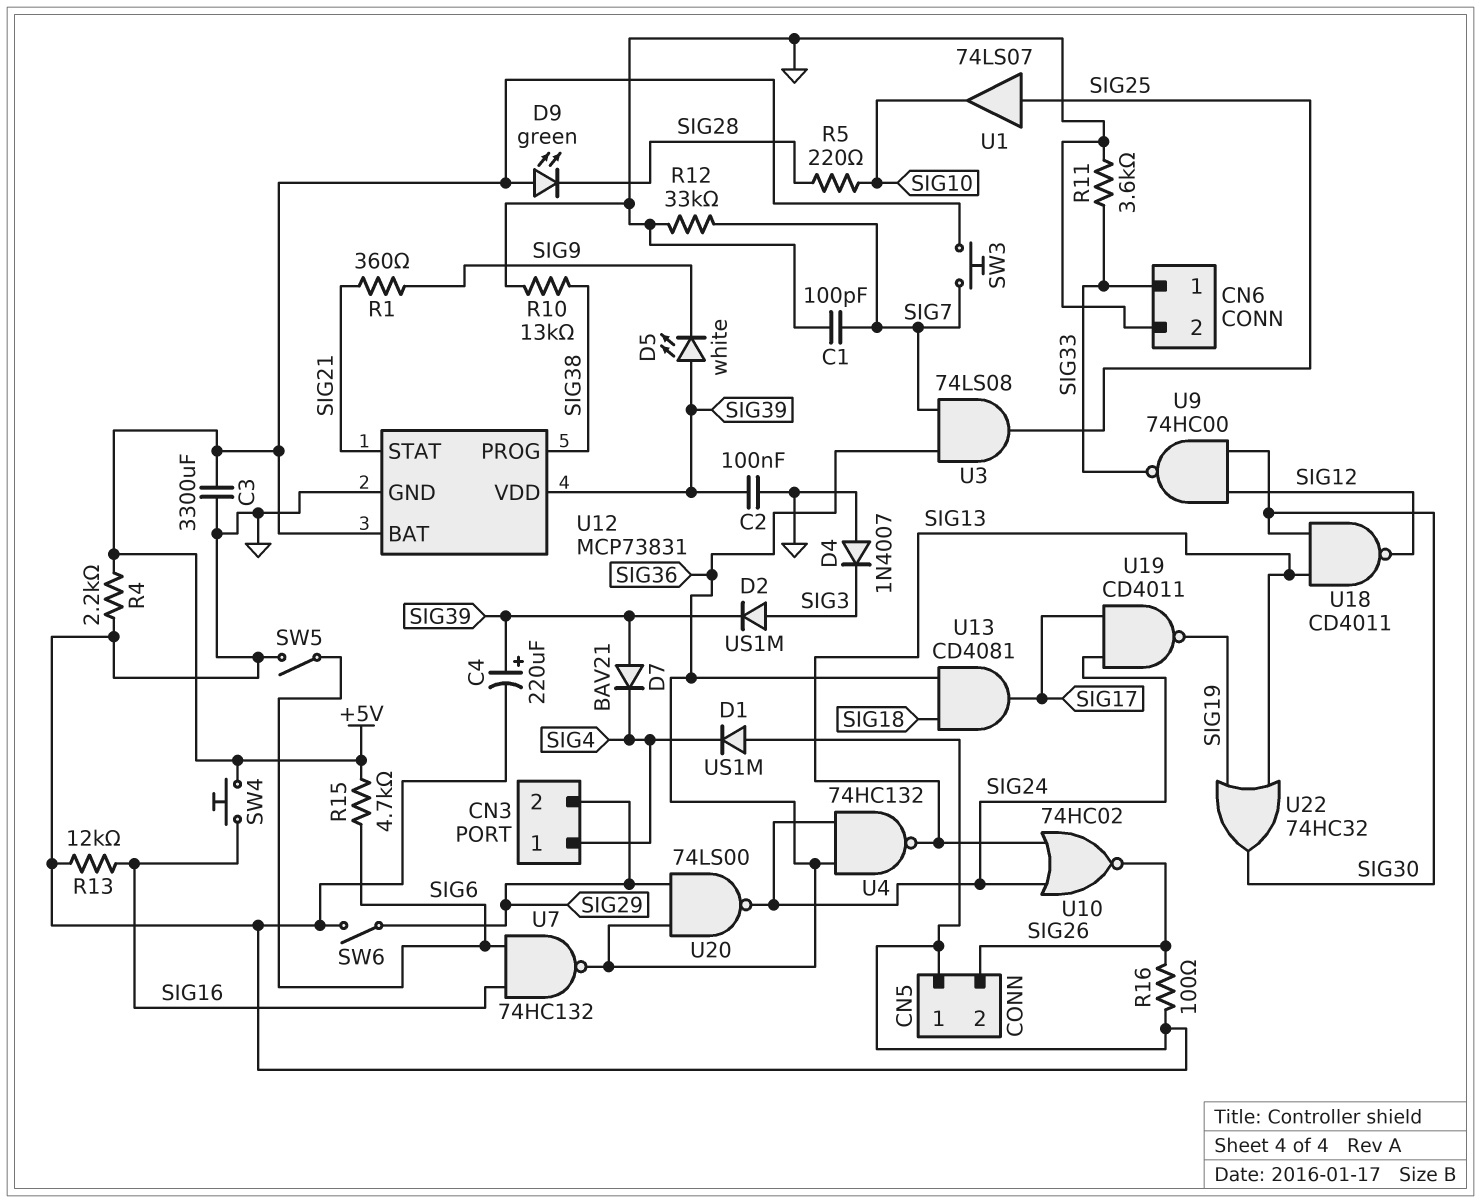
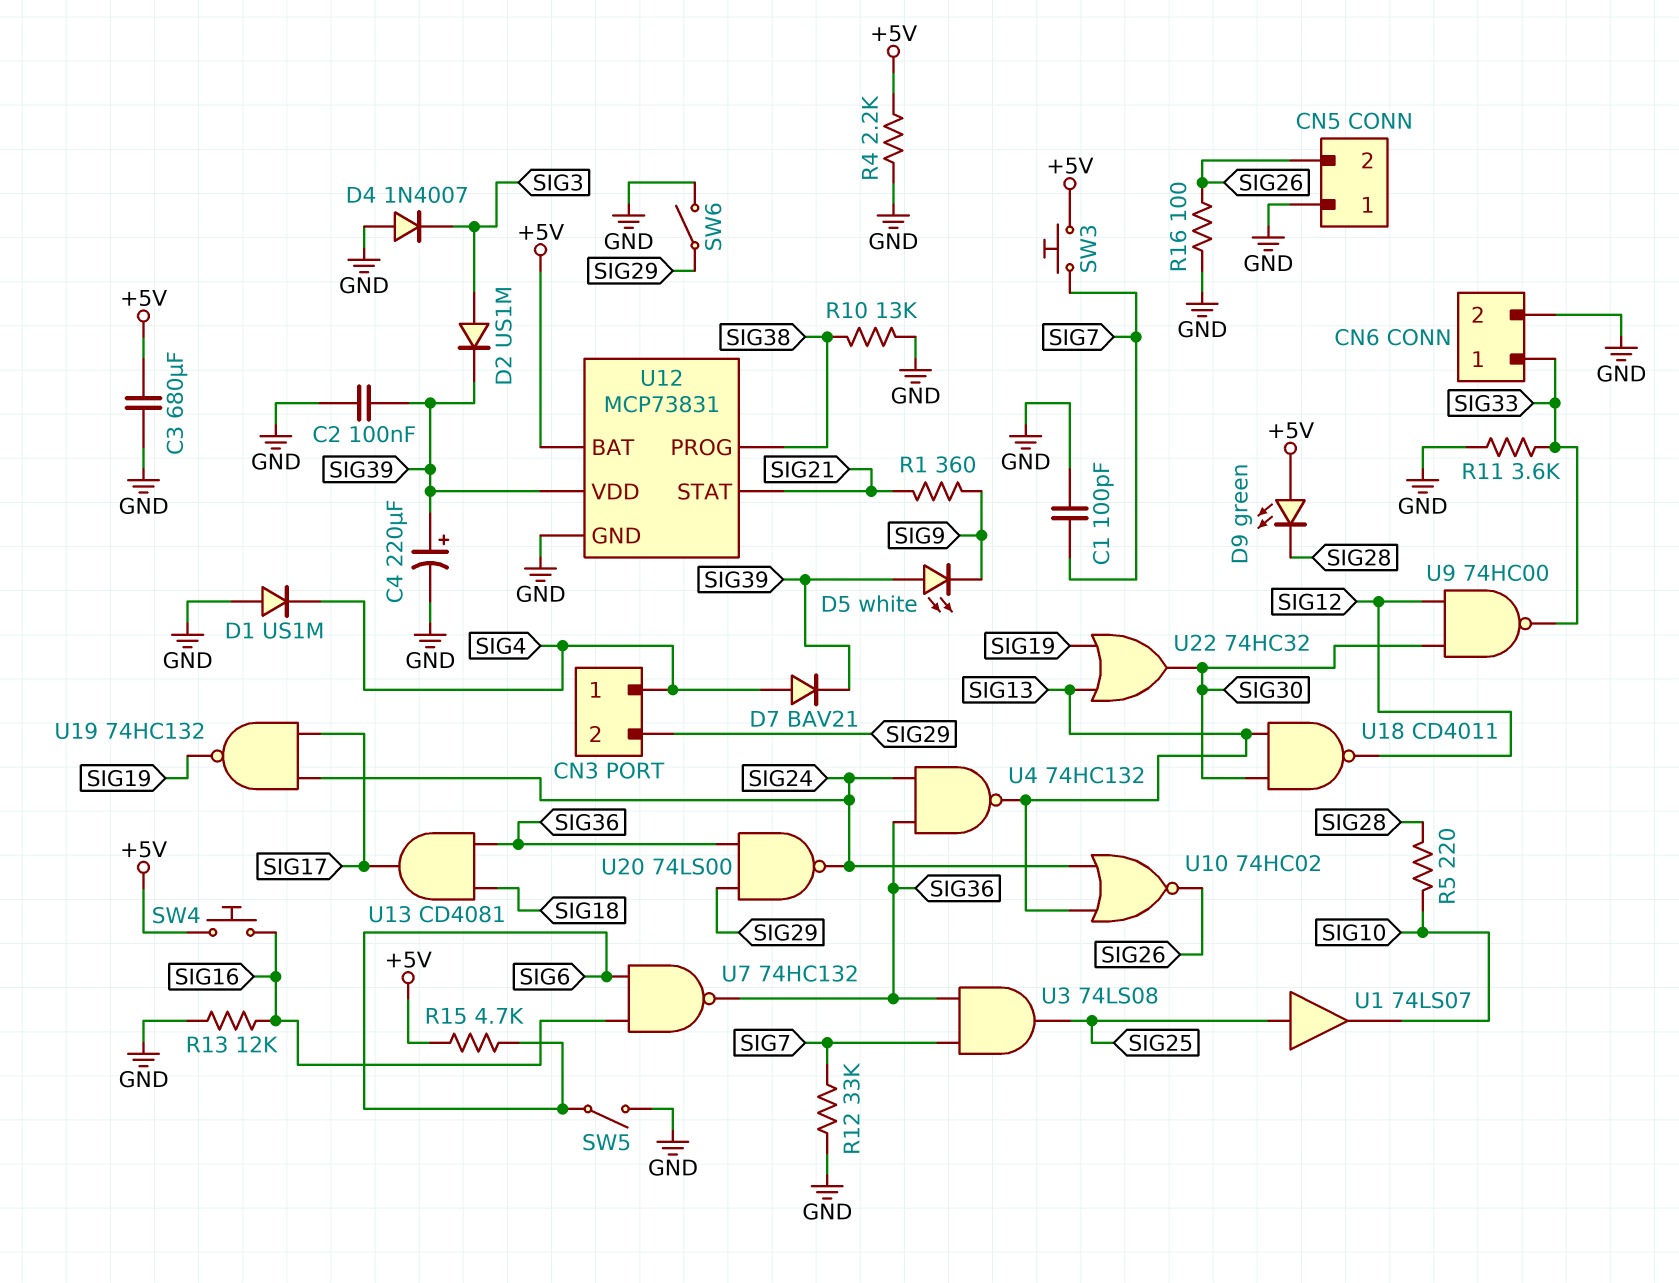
C3: 3300uF (+5V, GND) -> 680uF (+5V, GND)
D7: diode BAV21 (A SIG39, K SIG4) -> diode BAV21 (A SIG4, K SIG39)
U19: NAND CD4011 (in SIG17, in SIG24, out SIG19) -> NAND 74HC132 (in SIG17, in SIG24, out SIG19)

